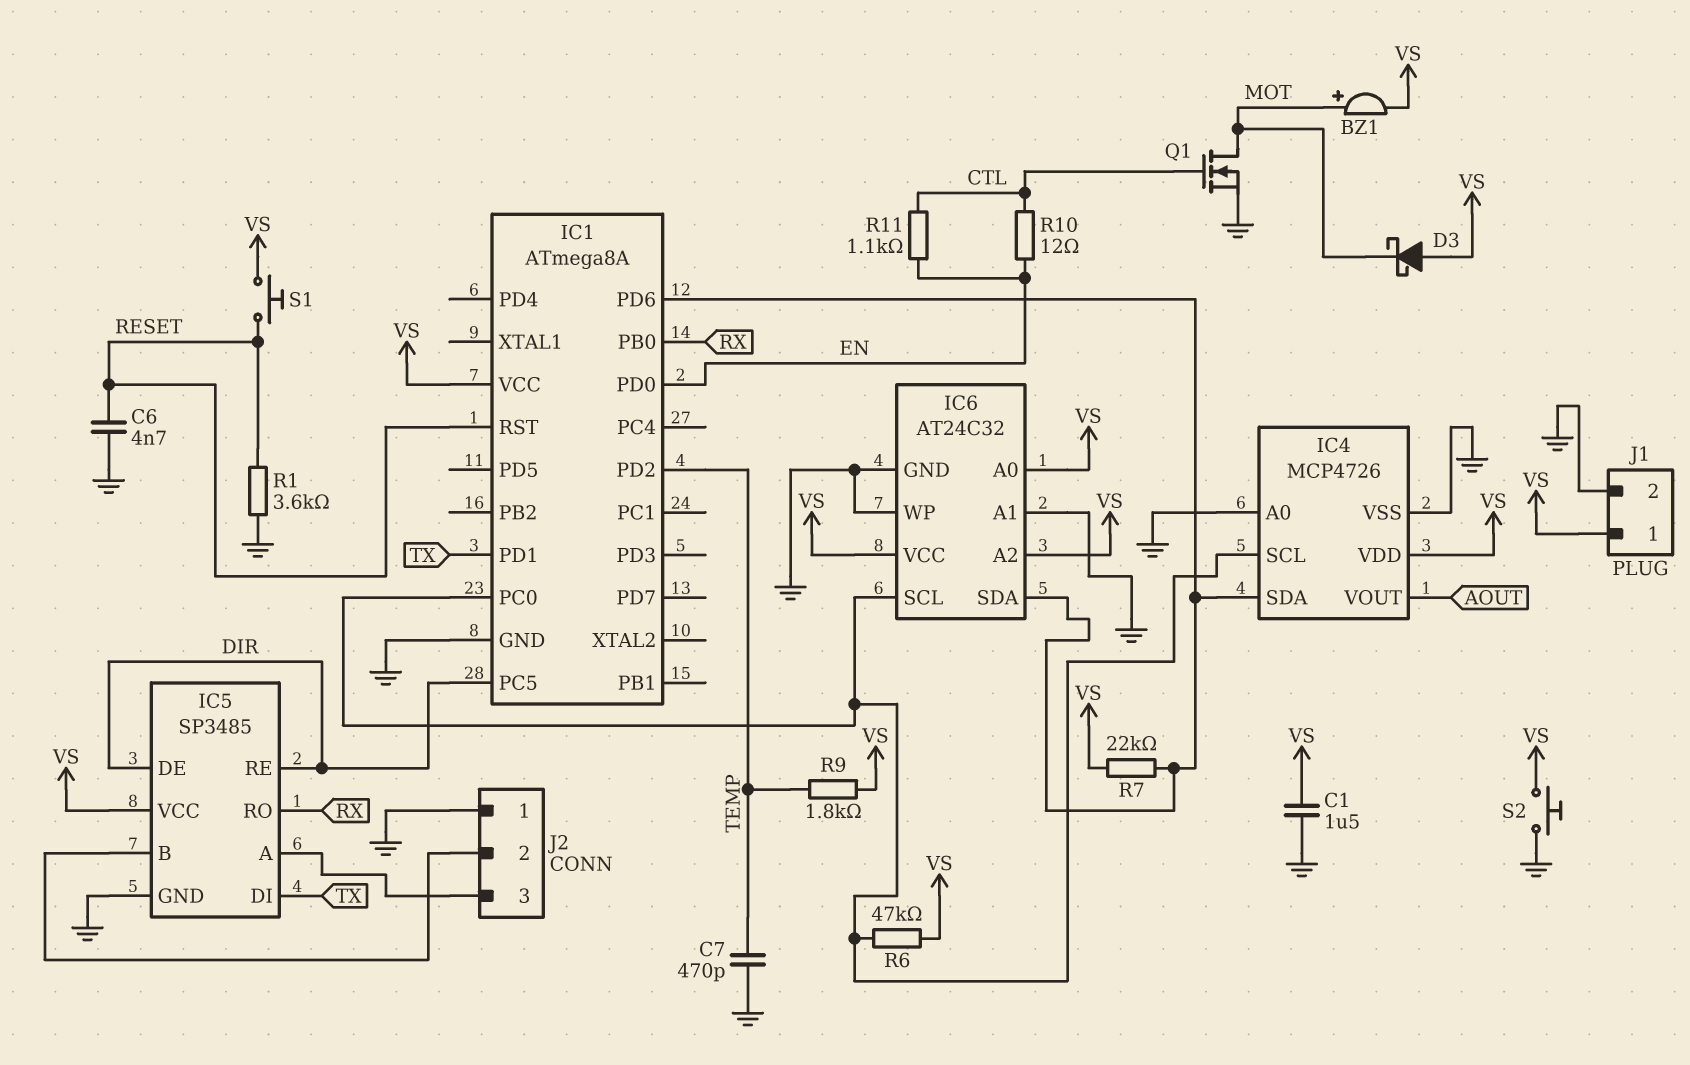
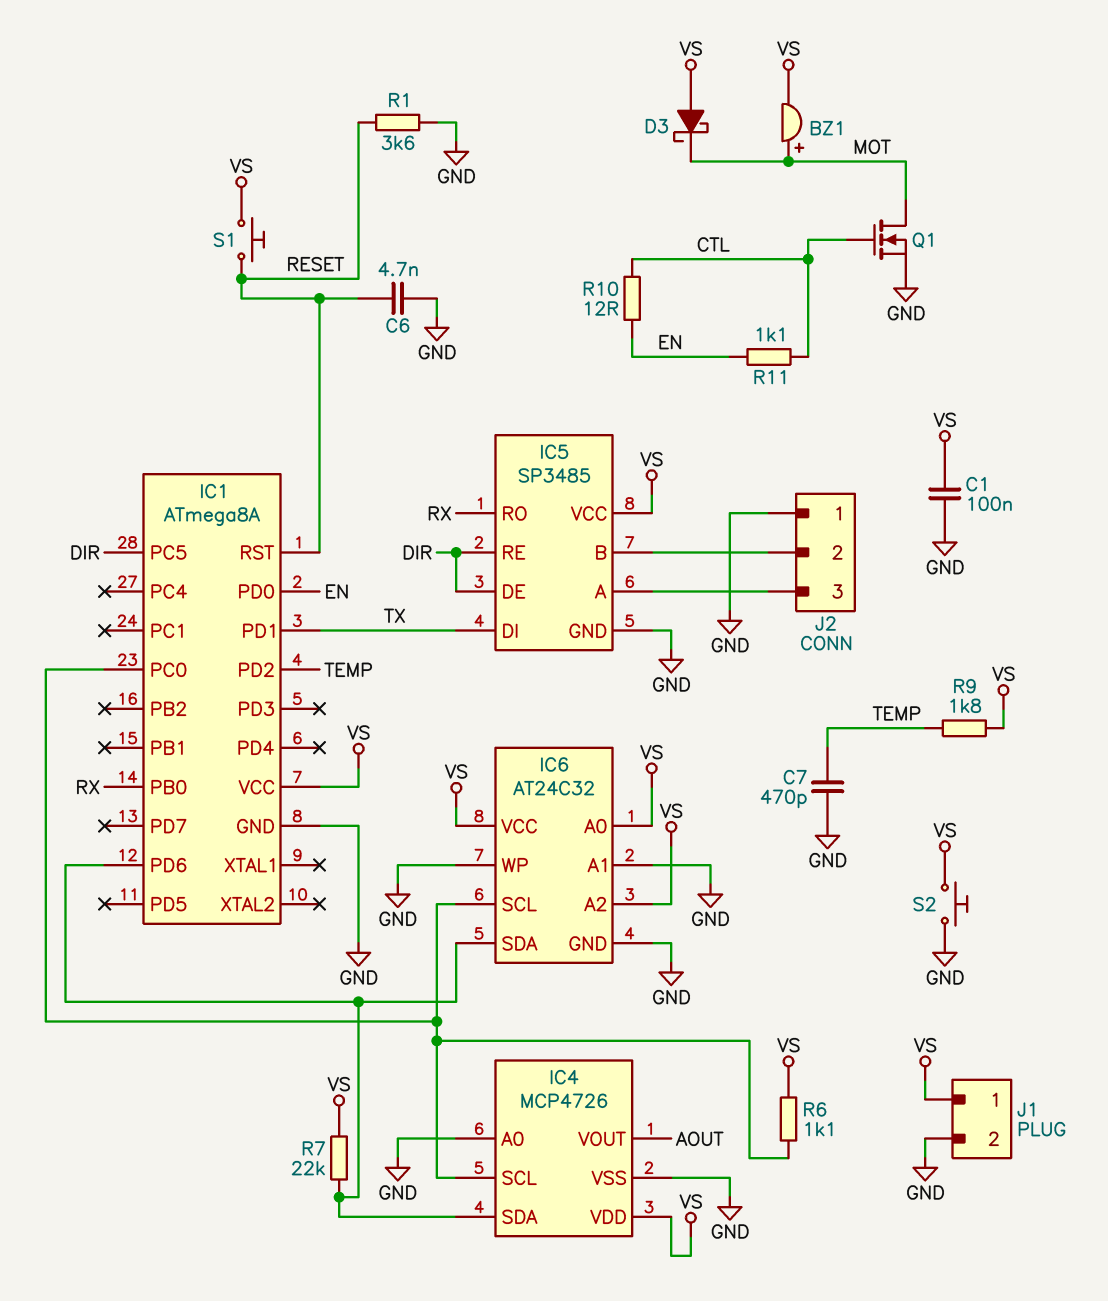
C1: 1.5uF (GND, VS) -> 100nF (GND, VS)
R6: 47k (IC1/PC0, VS) -> 1.1k (IC1/PC0, VS)

